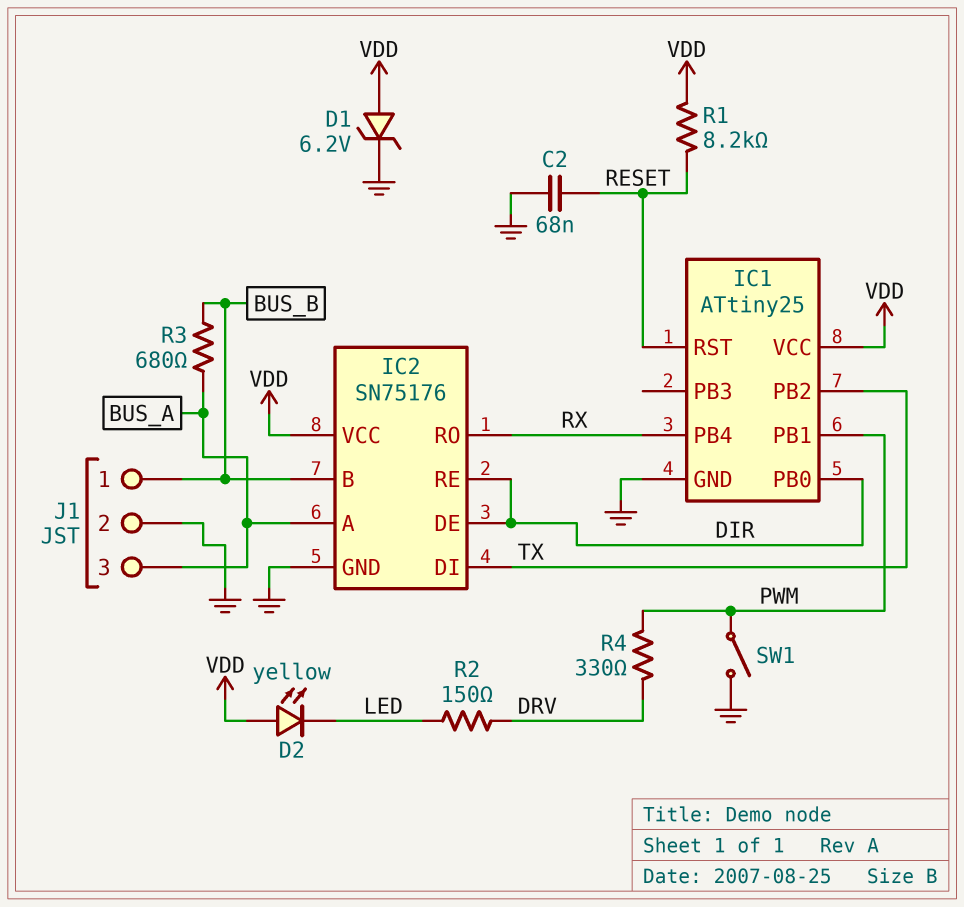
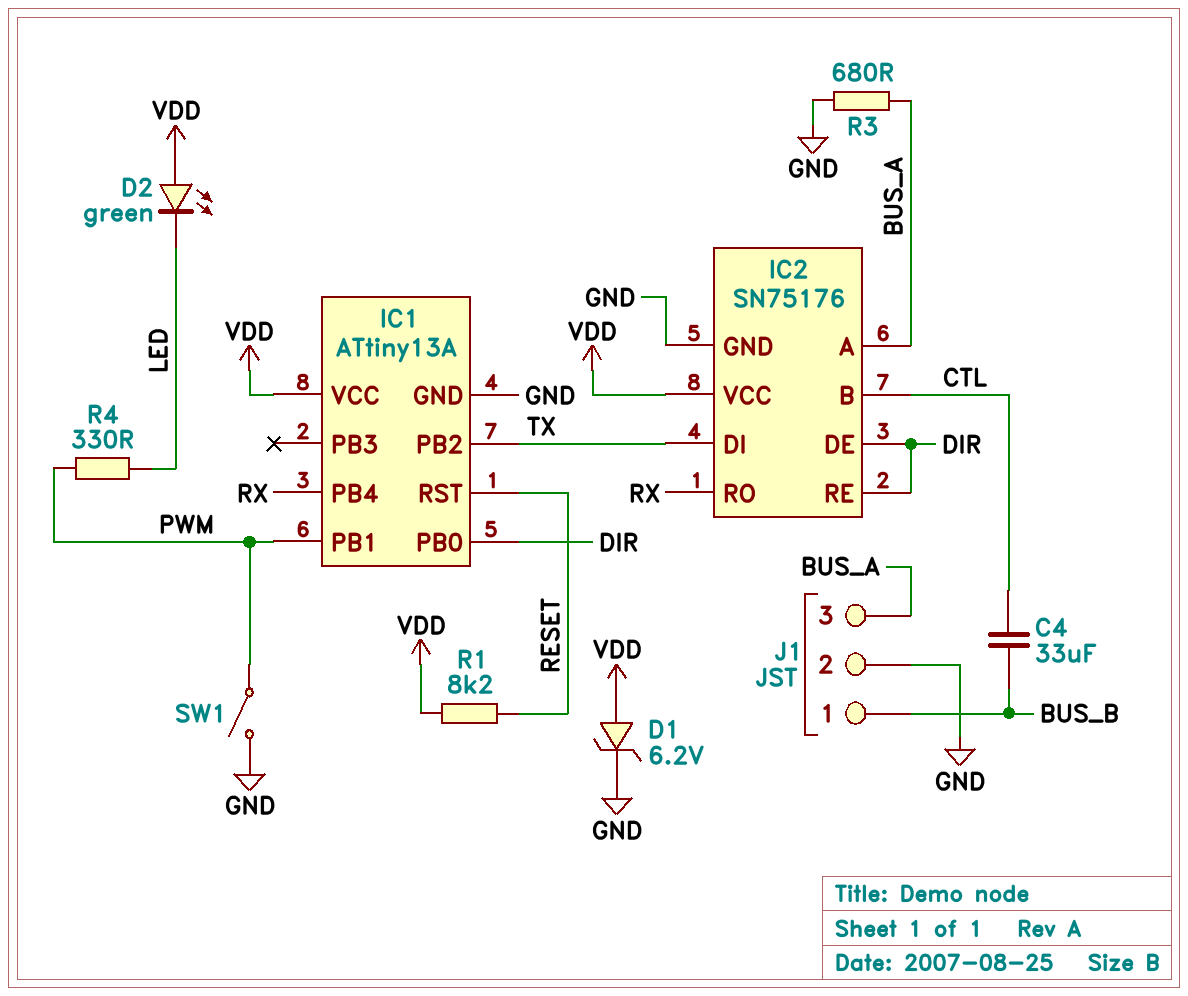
C2: 68nF (GND, RESET) -> none
C4: none -> 33uF (BUS_B, CTL)
D2: LED yellow (A VDD, K LED) -> LED green (A VDD, K LED)
IC1: ATtiny25 -> ATtiny13A
IC2 pin B: BUS_B -> CTL
R2: 150 (DRV, LED) -> none
R3: 680 (BUS_A, BUS_B) -> 680 (BUS_A, GND)
R4: 330 (DRV, PWM) -> 330 (LED, PWM)

